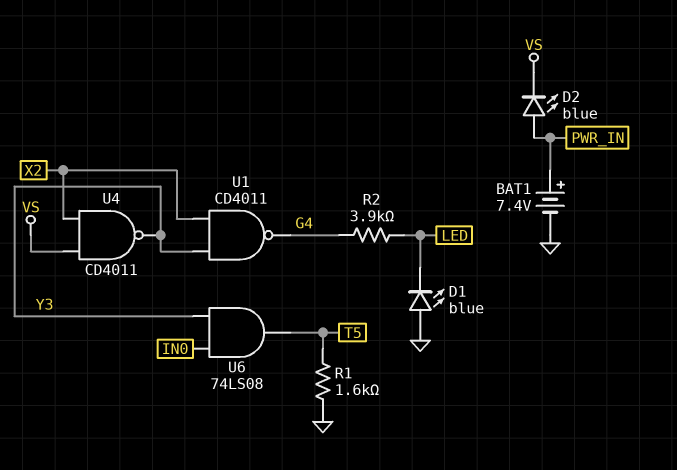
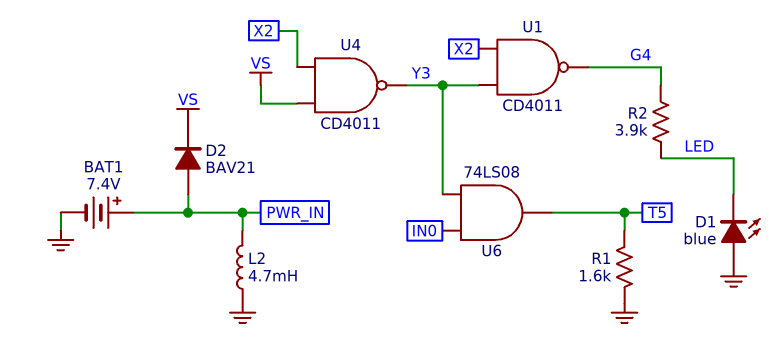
D2: LED blue (A PWR_IN, K VS) -> diode BAV21 (A PWR_IN, K VS)
L2: none -> 4.7mH (GND, PWR_IN)

